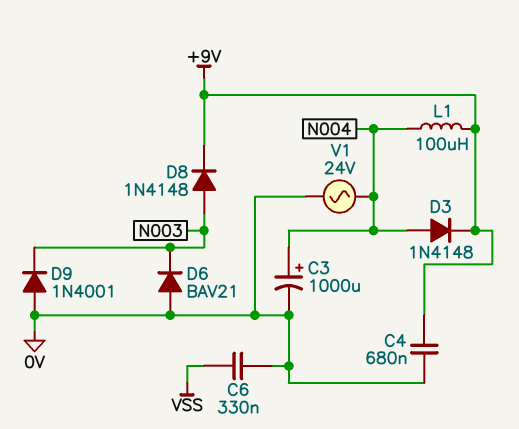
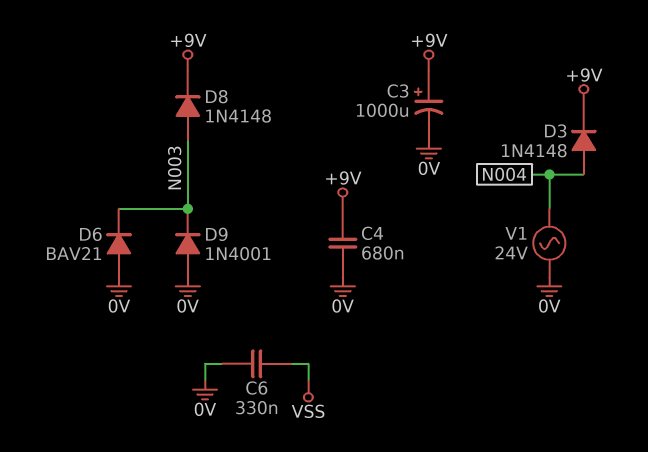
C3: 1000uF (plus N004, minus 0V) -> 1000uF (plus +9V, minus 0V)
L1: 100uH (+9V, N004) -> none

